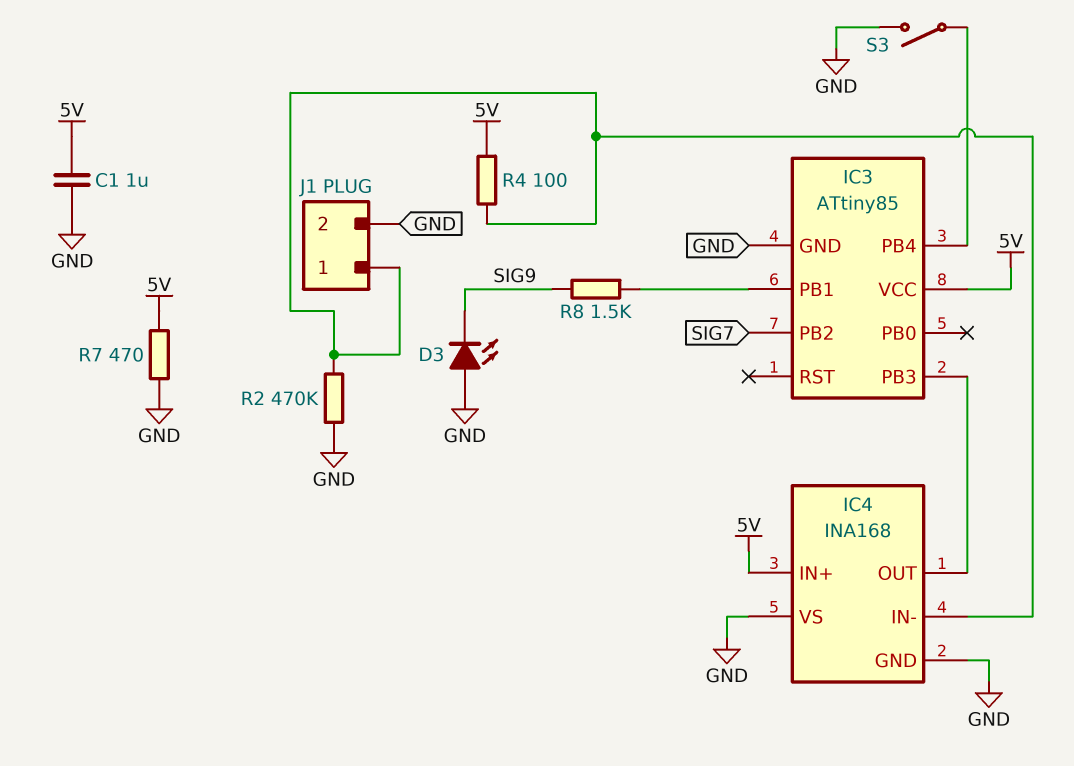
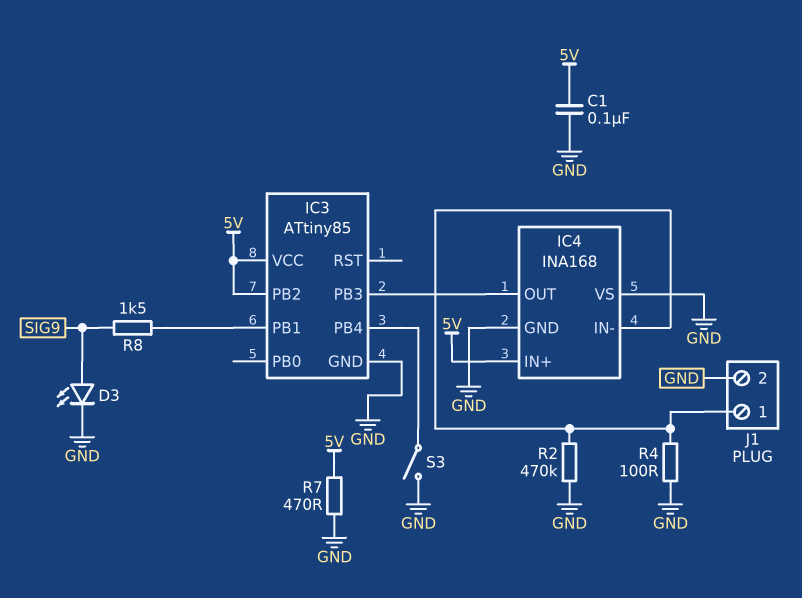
C1: 1uF (5V, GND) -> 100nF (5V, GND)
D3: LED (A GND, K SIG9) -> LED (A SIG9, K GND)
IC3 pin PB2: SIG7 -> 5V
R4: 100 (5V, IC4/IN-) -> 100 (GND, IC4/IN-)

